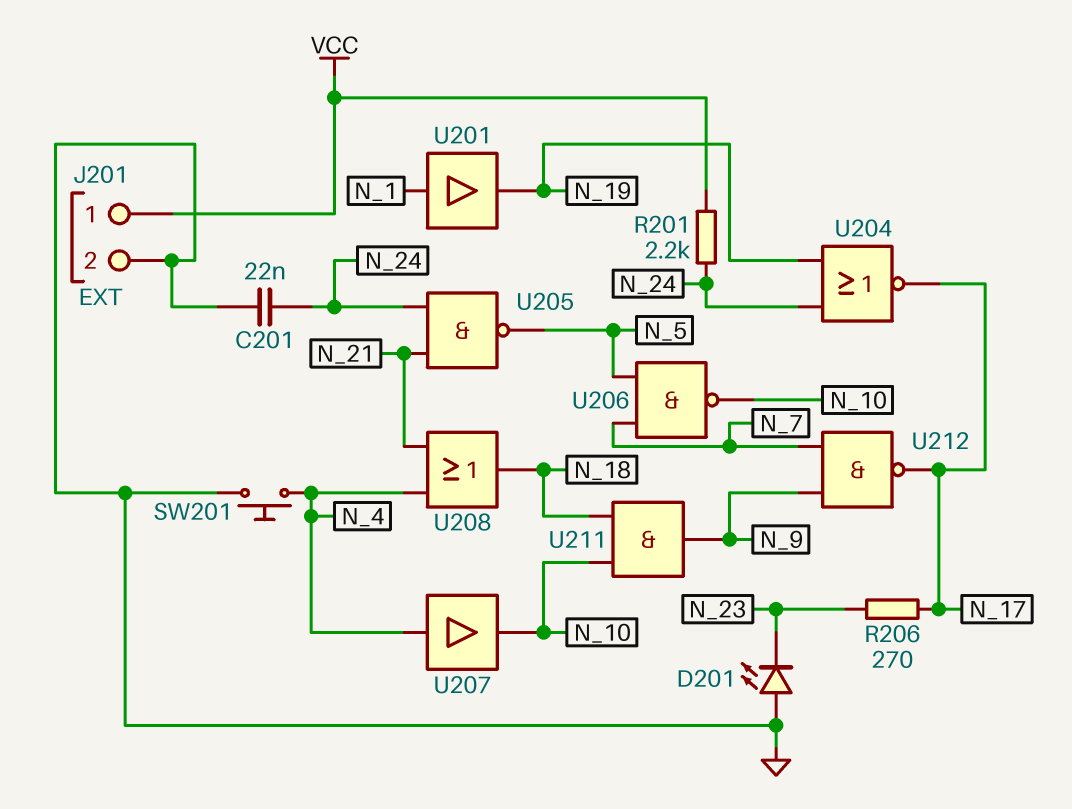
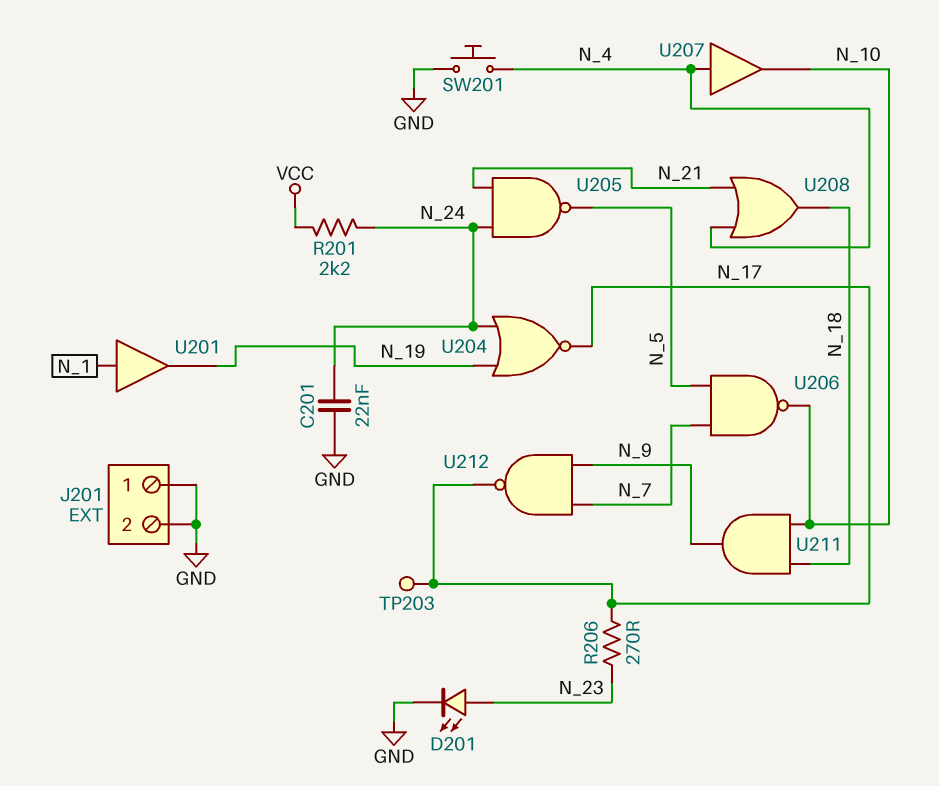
D201: LED (A GND, K N_23) -> LED (A N_23, K GND)
J201 pin 1: VCC -> GND
TP203: none -> test point (N_17)

